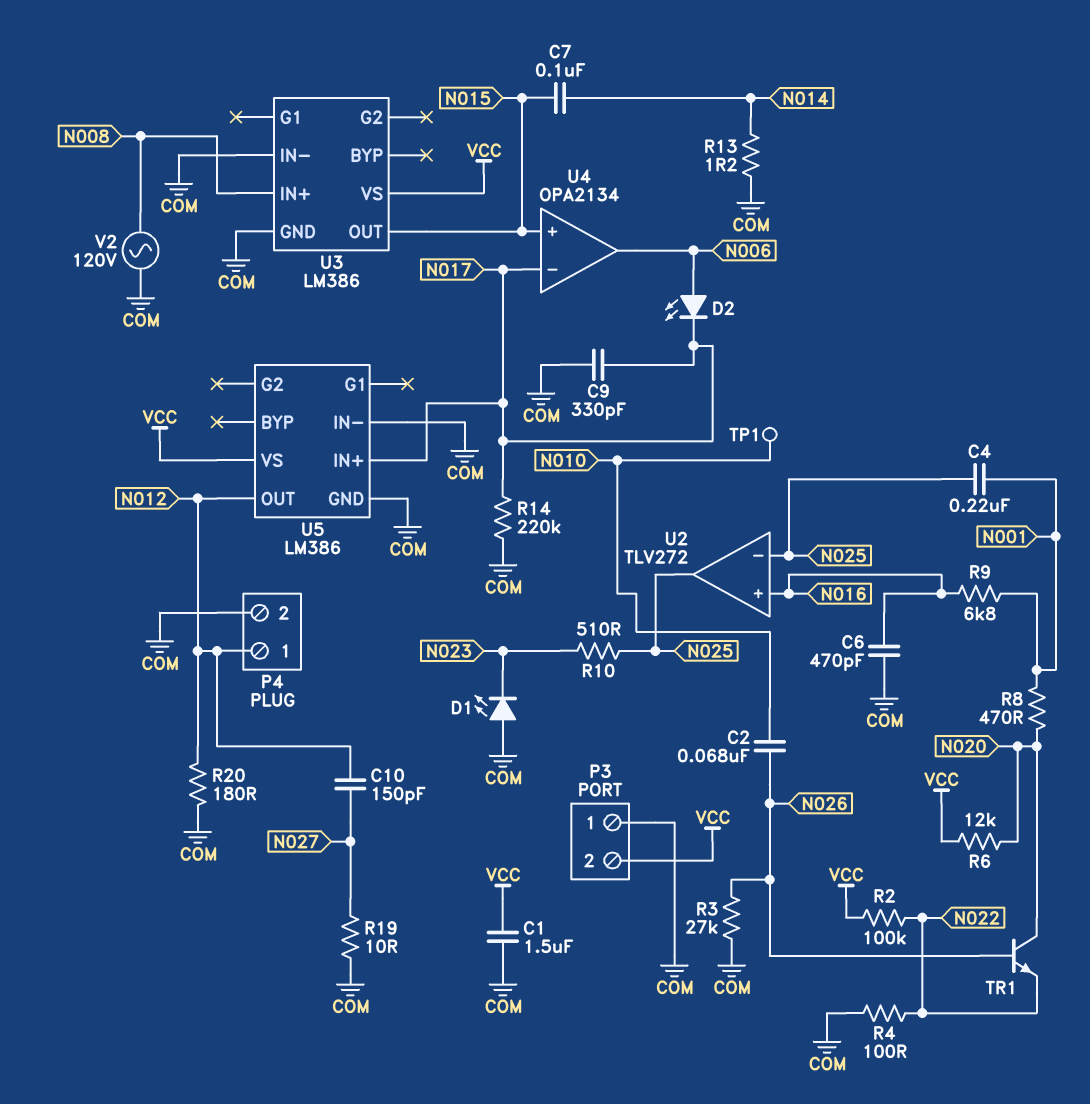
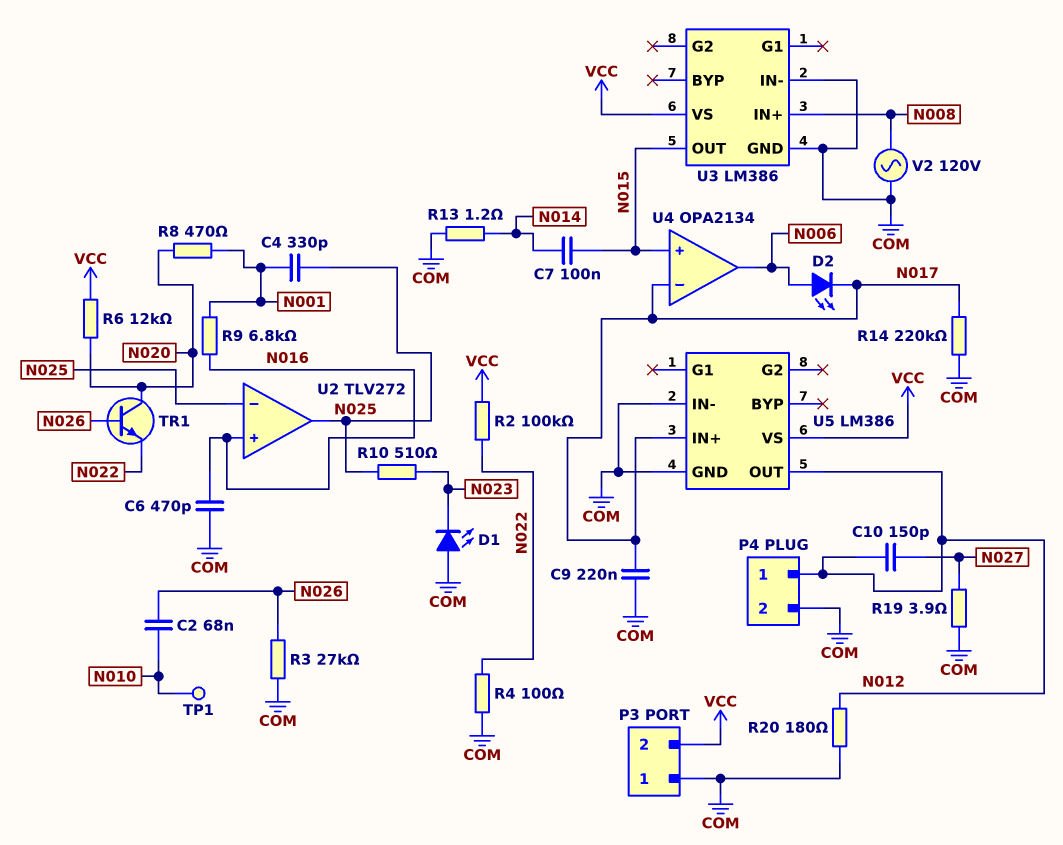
C1: 1.5uF (COM, VCC) -> none
C4: 220nF (N001, N025) -> 330pF (N001, N025)
C9: 330pF (COM, N017) -> 220nF (COM, N017)
R19: 10 (COM, N027) -> 3.9 (COM, N027)

